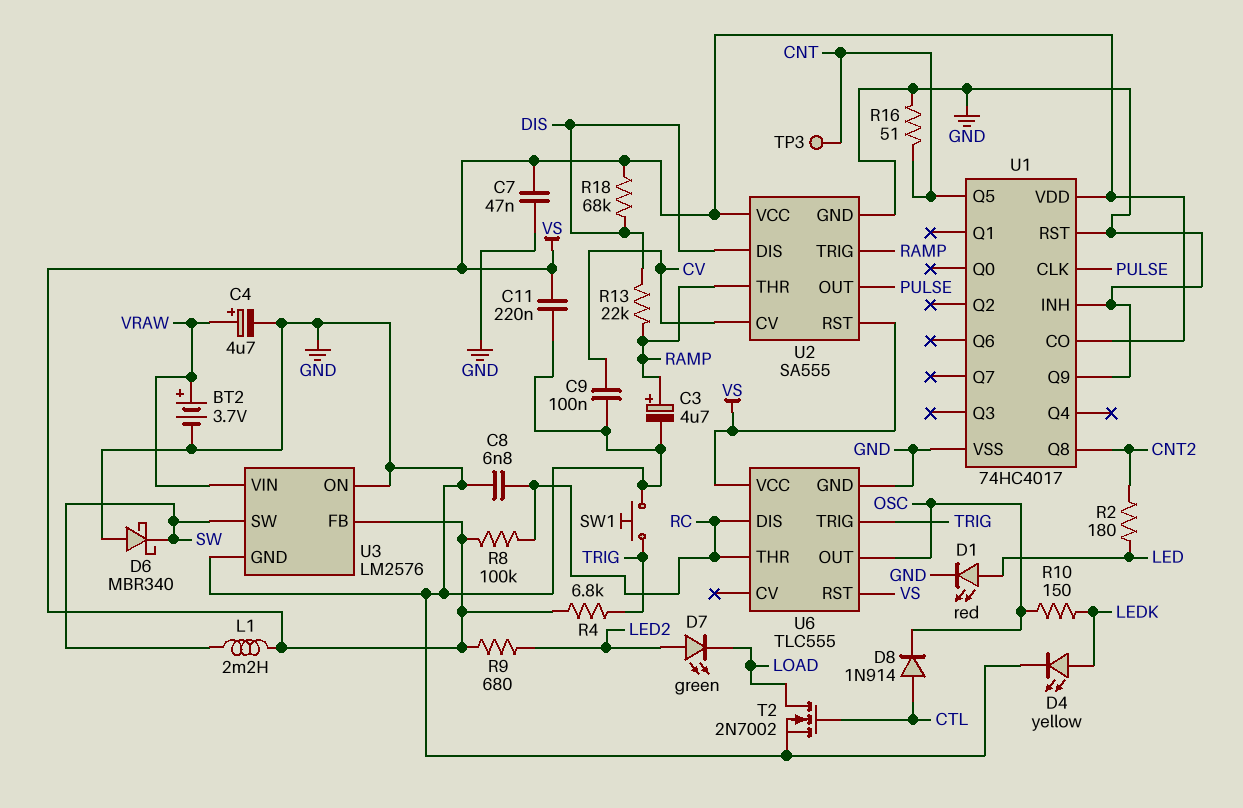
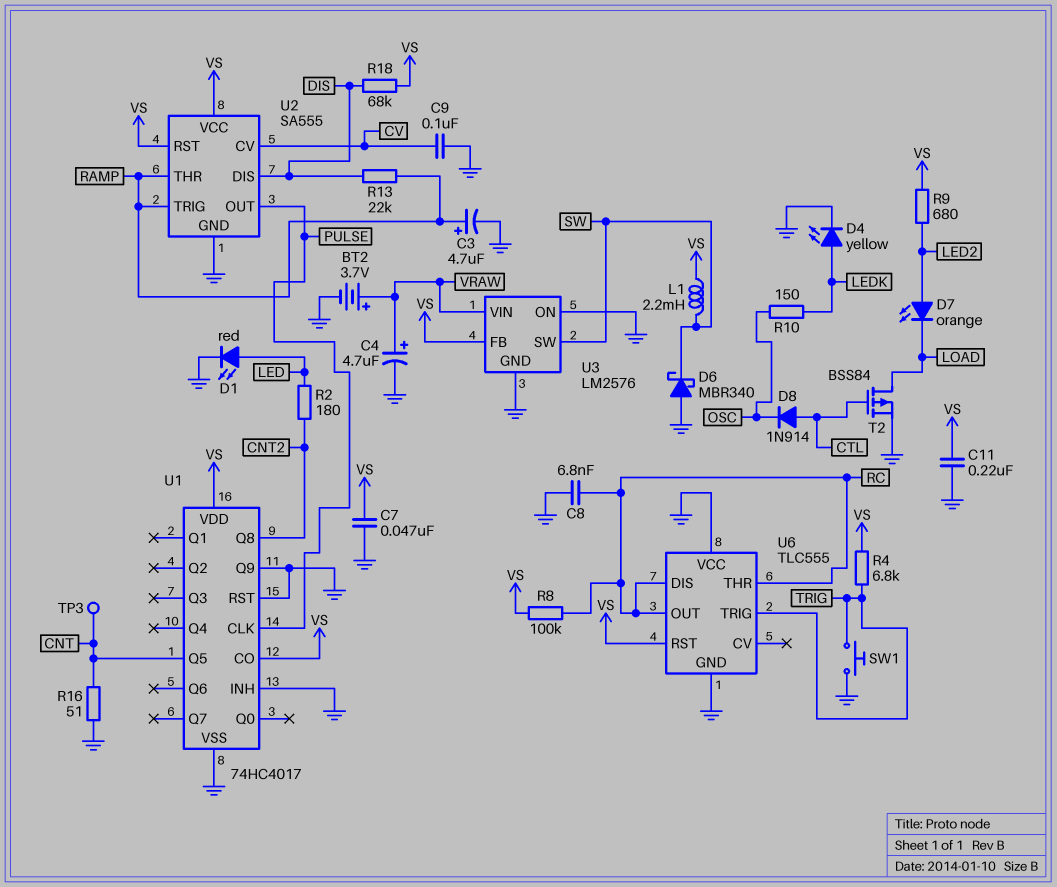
D7: LED green (A LED2, K LOAD) -> LED orange (A LED2, K LOAD)
T2: NMOS 2N7002 (G CTL, D LOAD, S GND) -> PMOS BSS84 (G CTL, D LOAD, S GND)
U6 pin OUT: OSC -> RC
U6 pin VCC: VS -> GND

